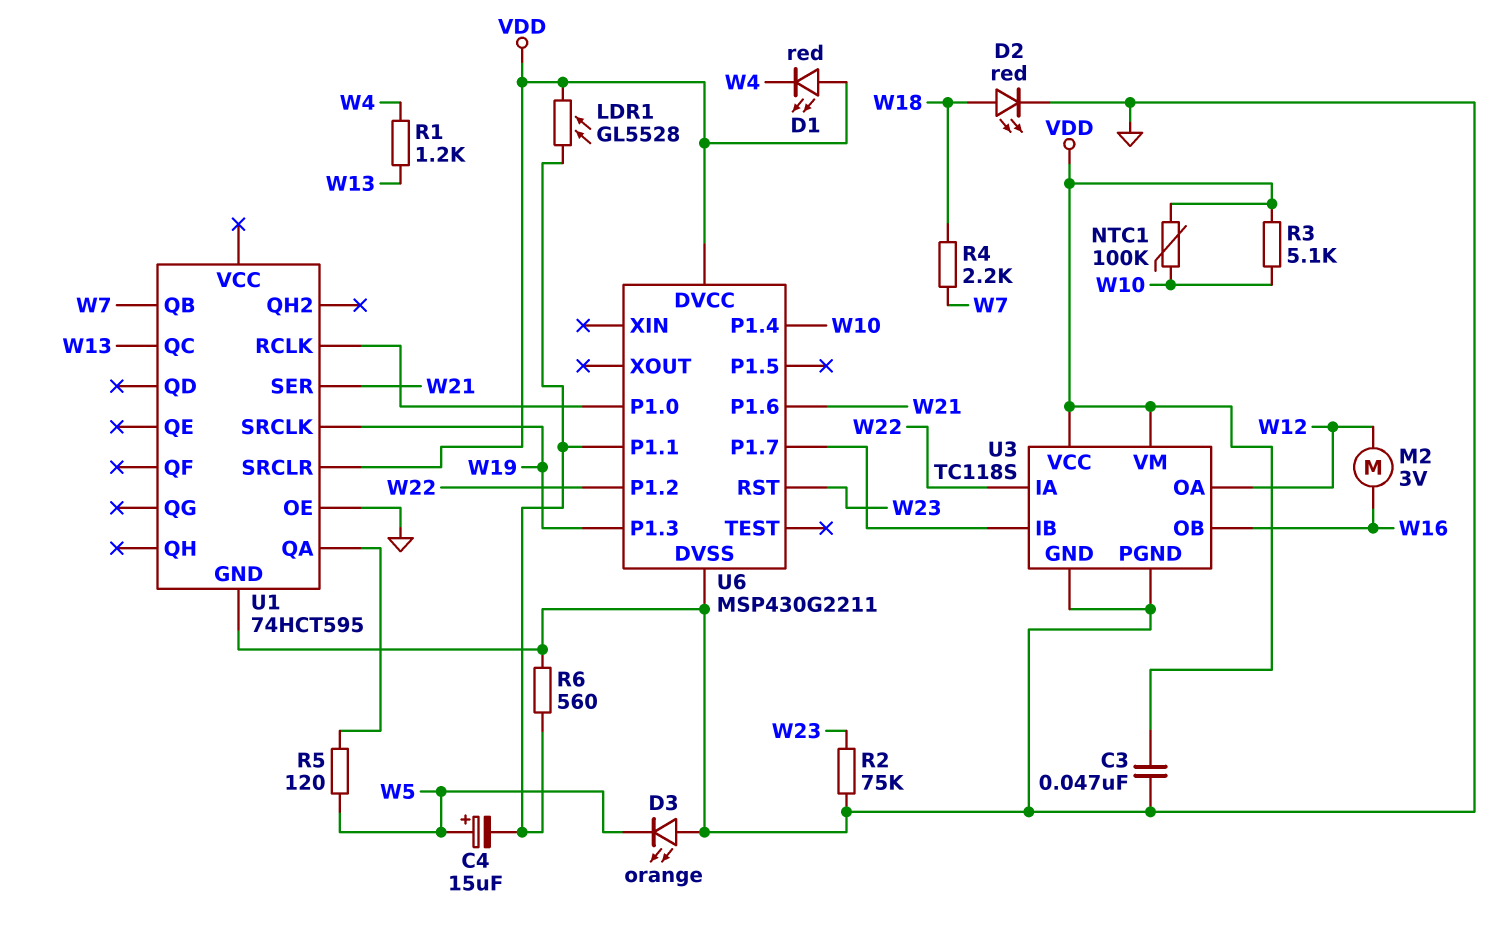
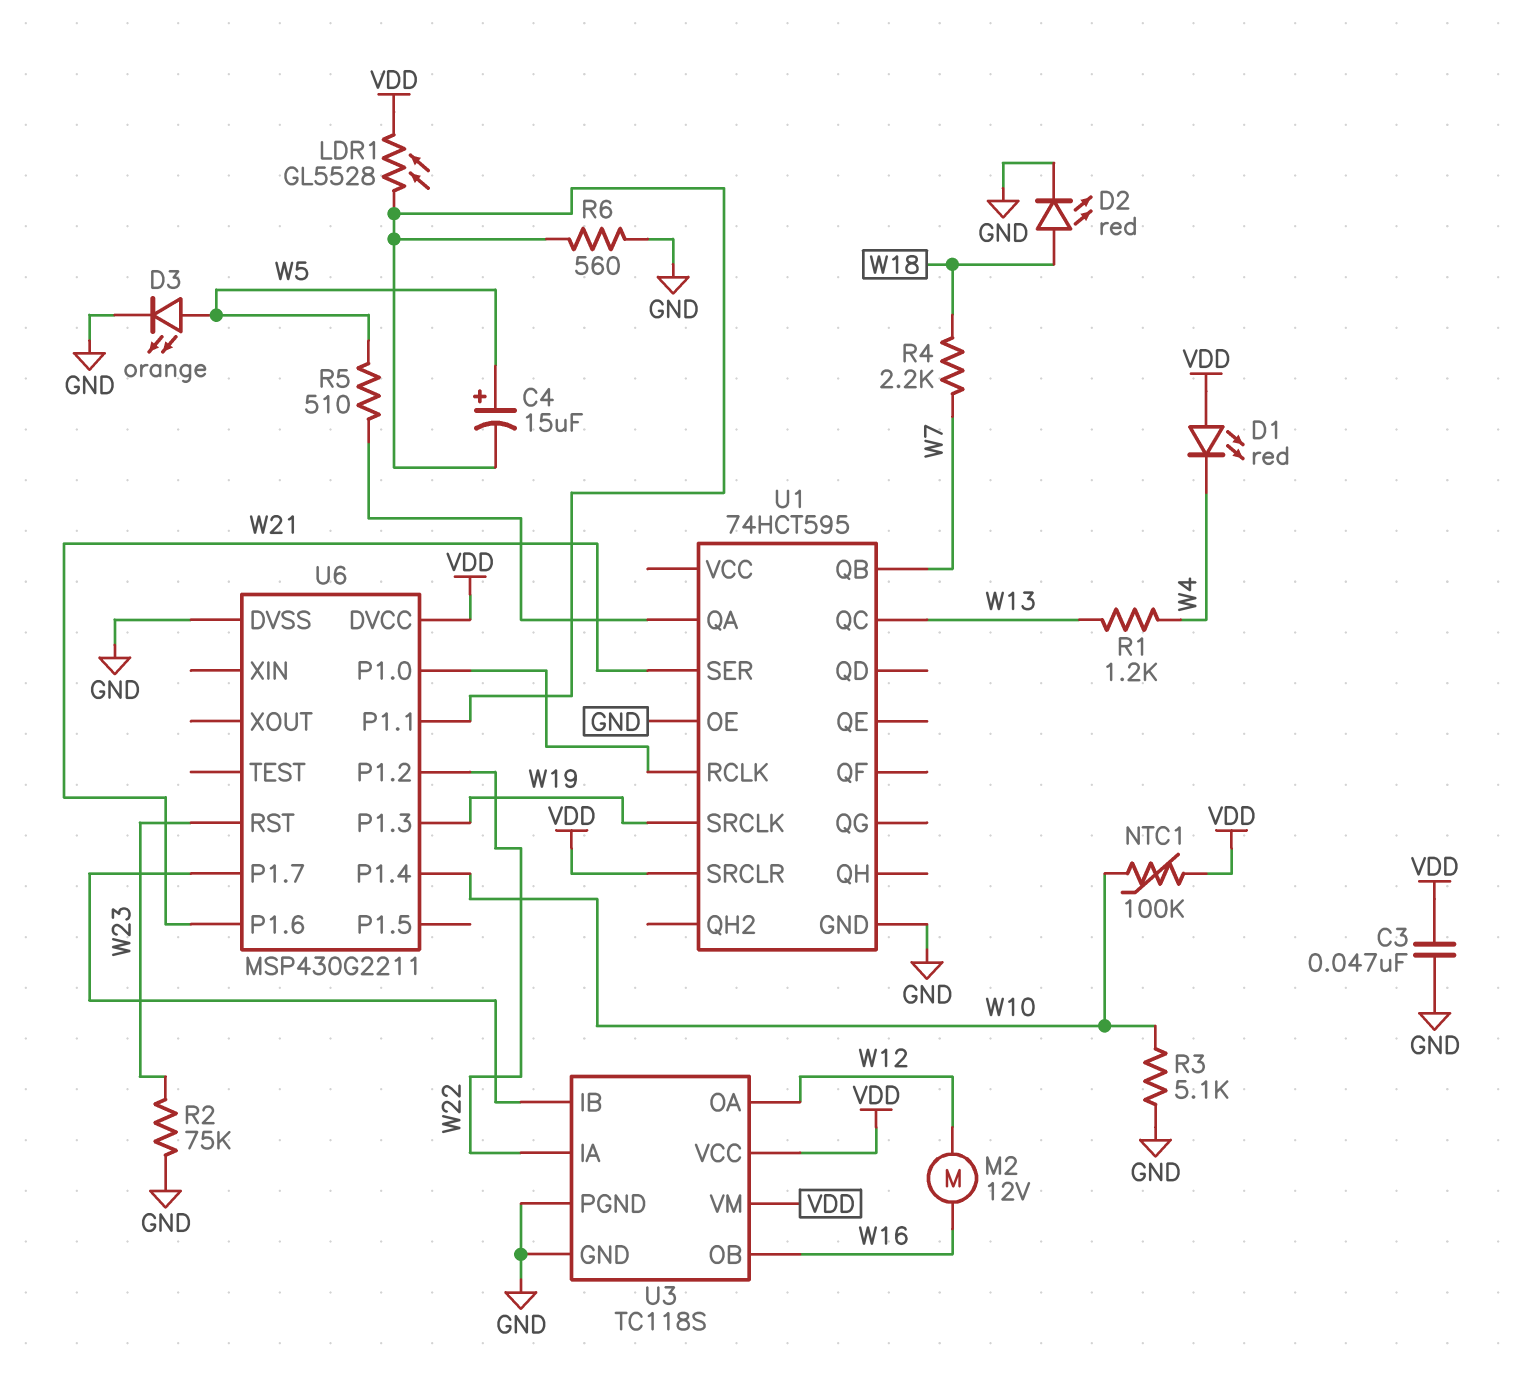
D3: LED orange (A GND, K W5) -> LED orange (A W5, K GND)
M2: motor 3V (W12, W16) -> motor 12V (W12, W16)
R3: 5.1k (VDD, W10) -> 5.1k (GND, W10)
R5: 120 (U1/QA, W5) -> 510 (U1/QA, W5)

